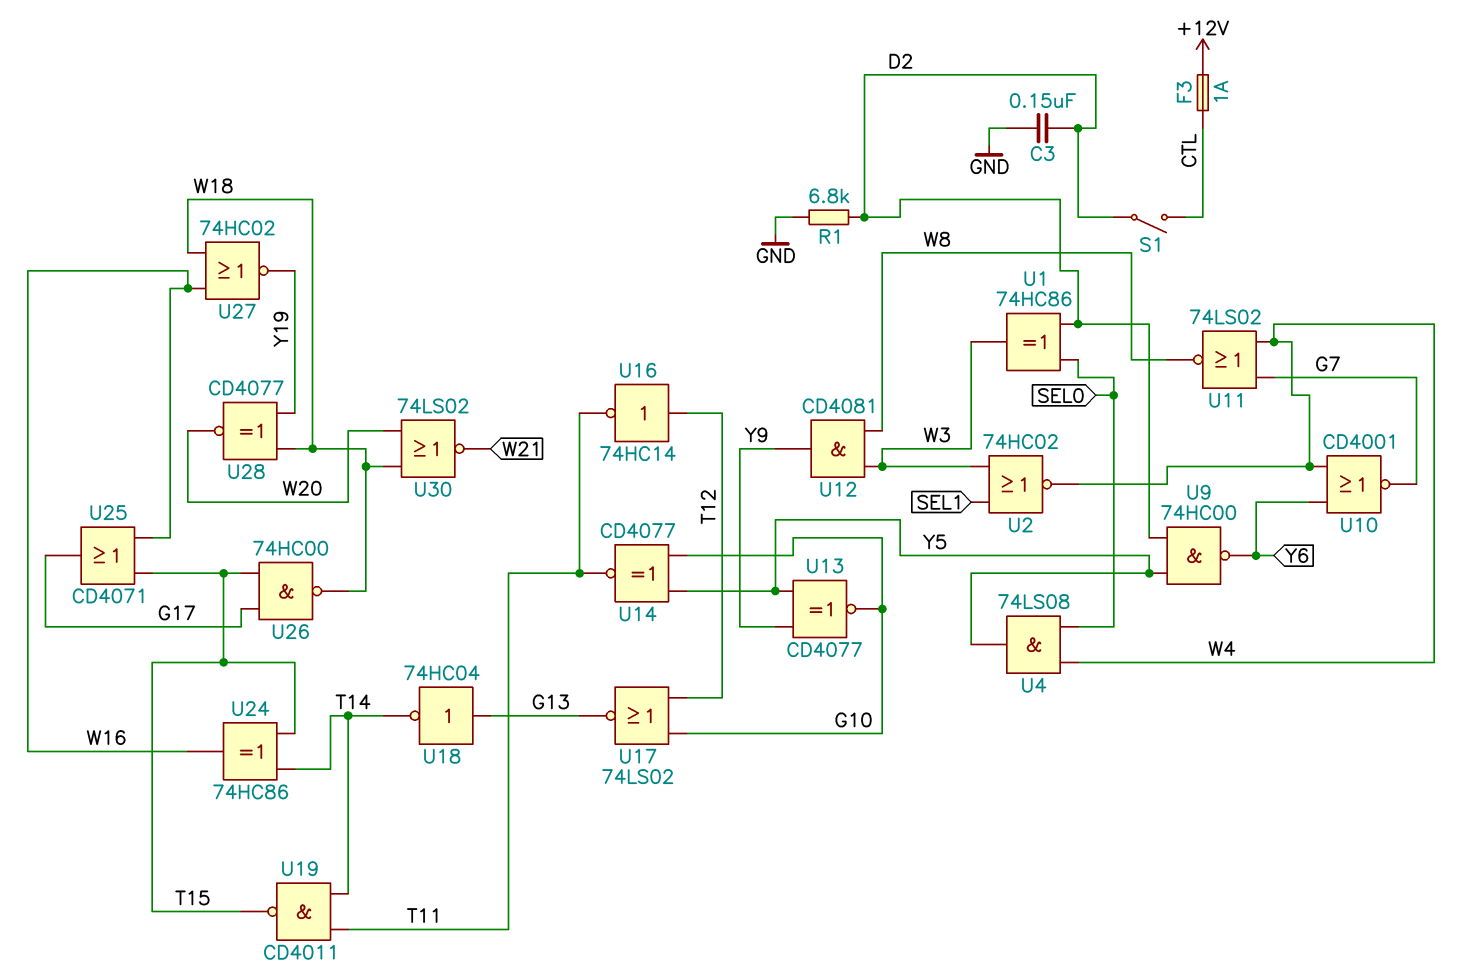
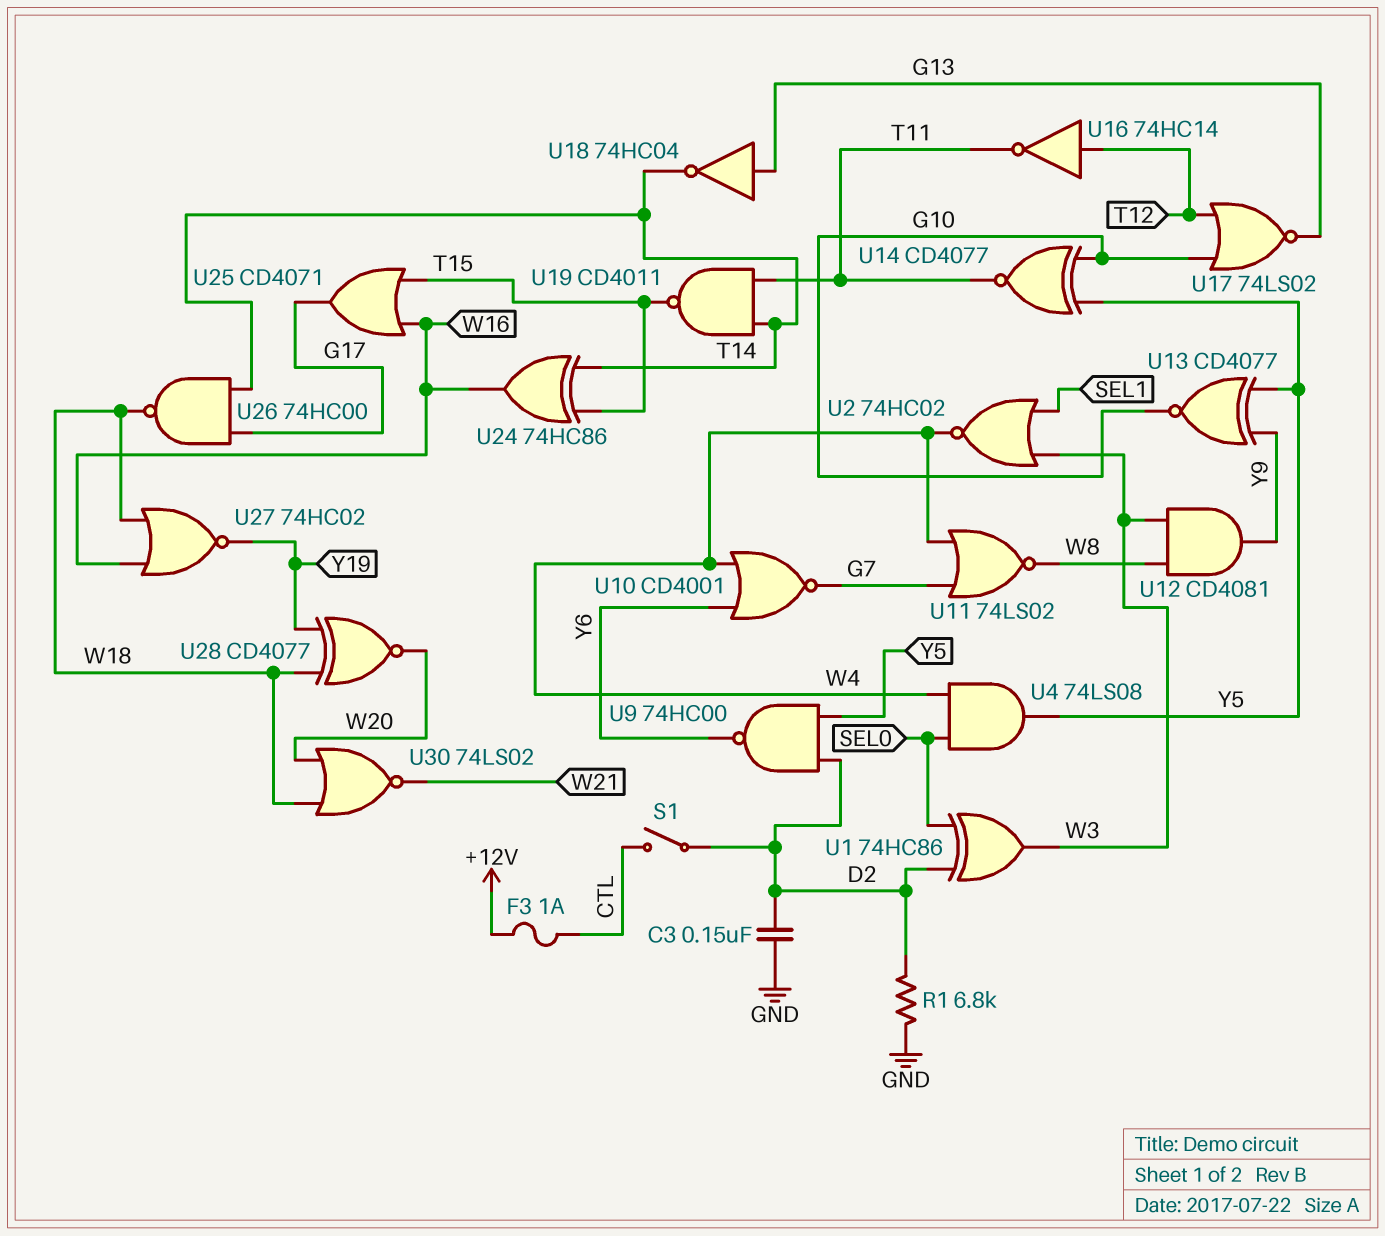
U26: NAND 74HC00 (in G17, in T15, out W18) -> NAND 74HC00 (in G17, in T14, out W18)

